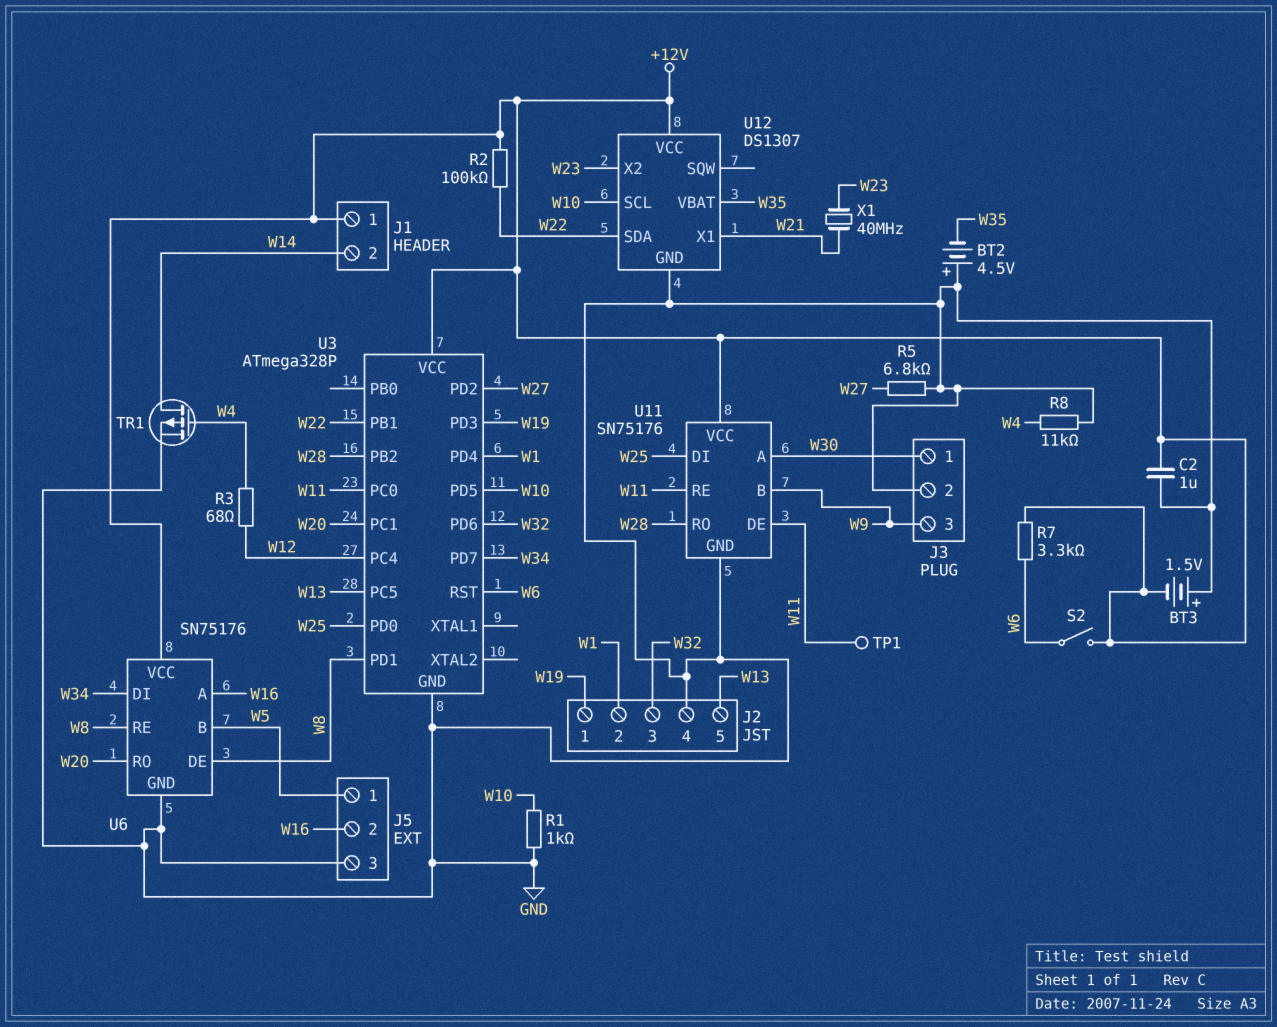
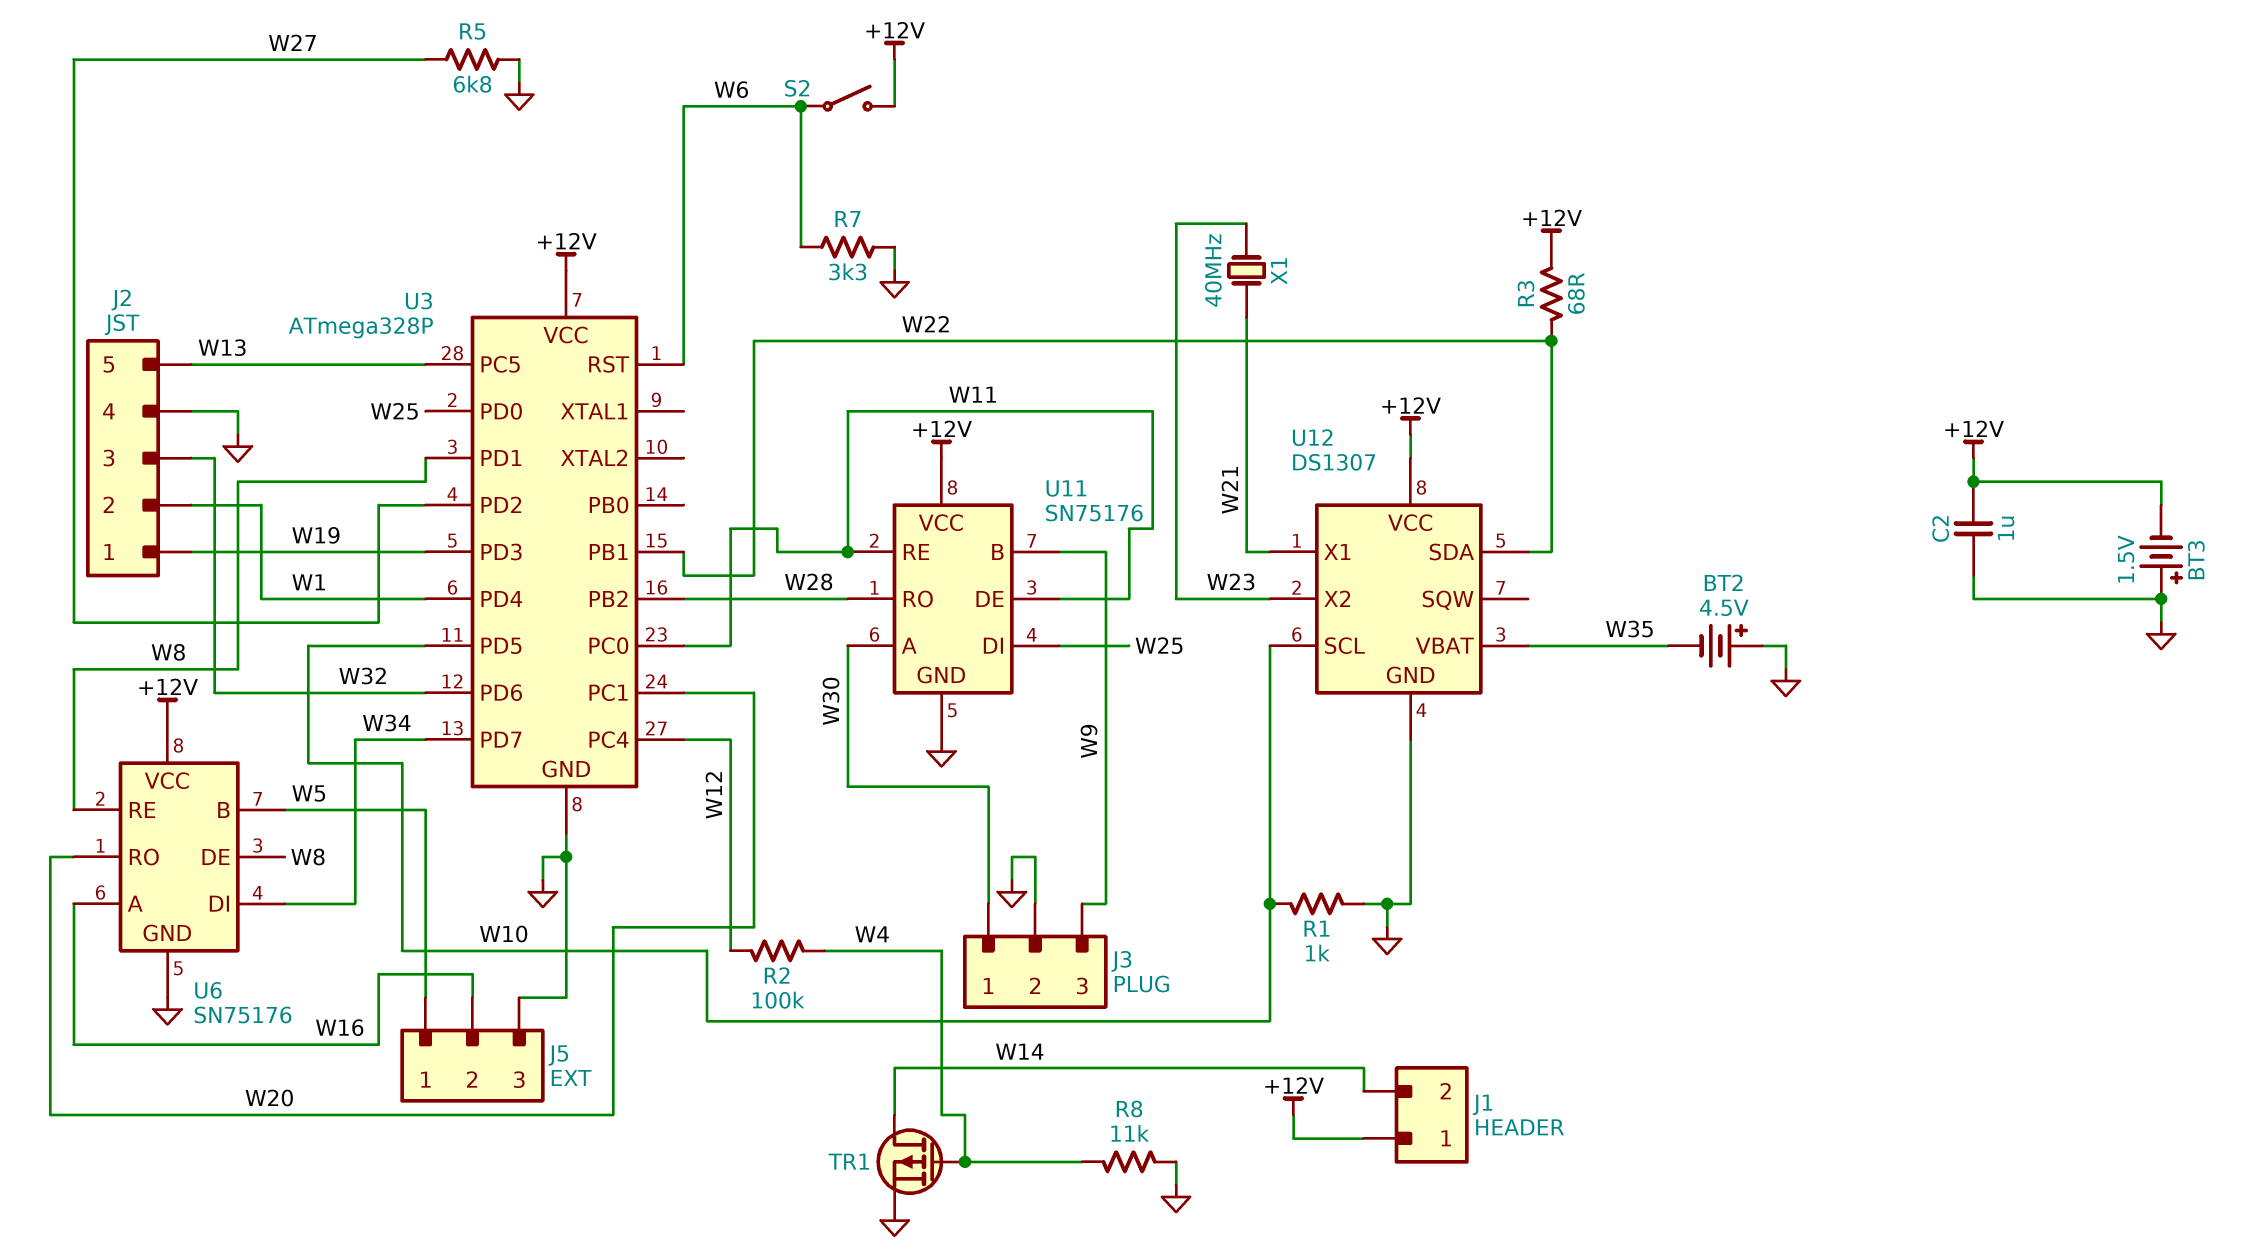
R2: 100k (+12V, W22) -> 100k (W4, W12)
R3: 68 (W4, W12) -> 68 (+12V, W22)
R7: 3.3k (+12V, W6) -> 3.3k (GND, W6)
TP1: test point (W11) -> none

